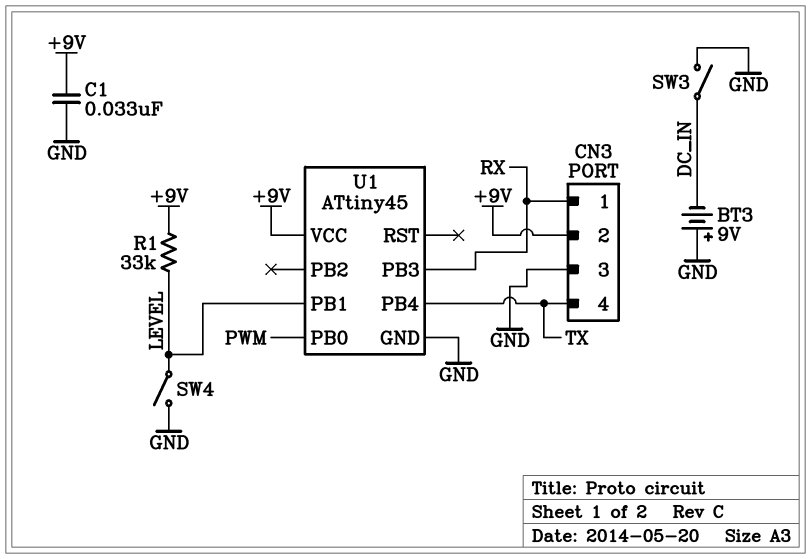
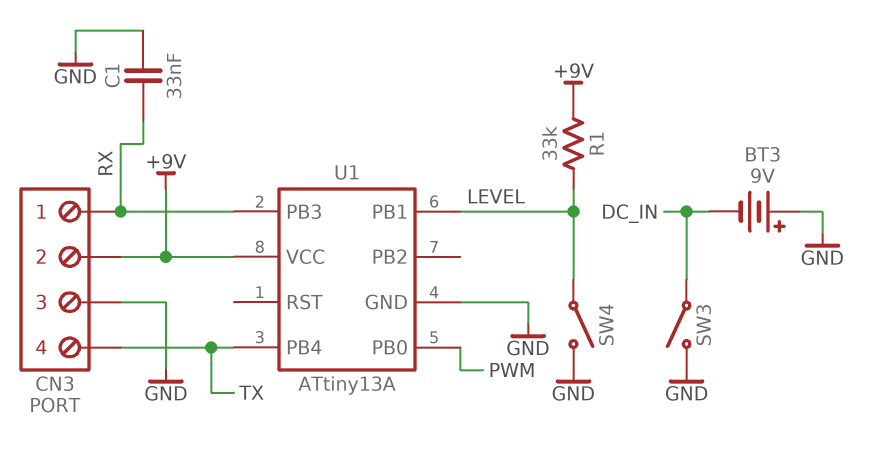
C1: 33nF (+9V, GND) -> 33nF (GND, RX)
U1: ATtiny45 -> ATtiny13A

